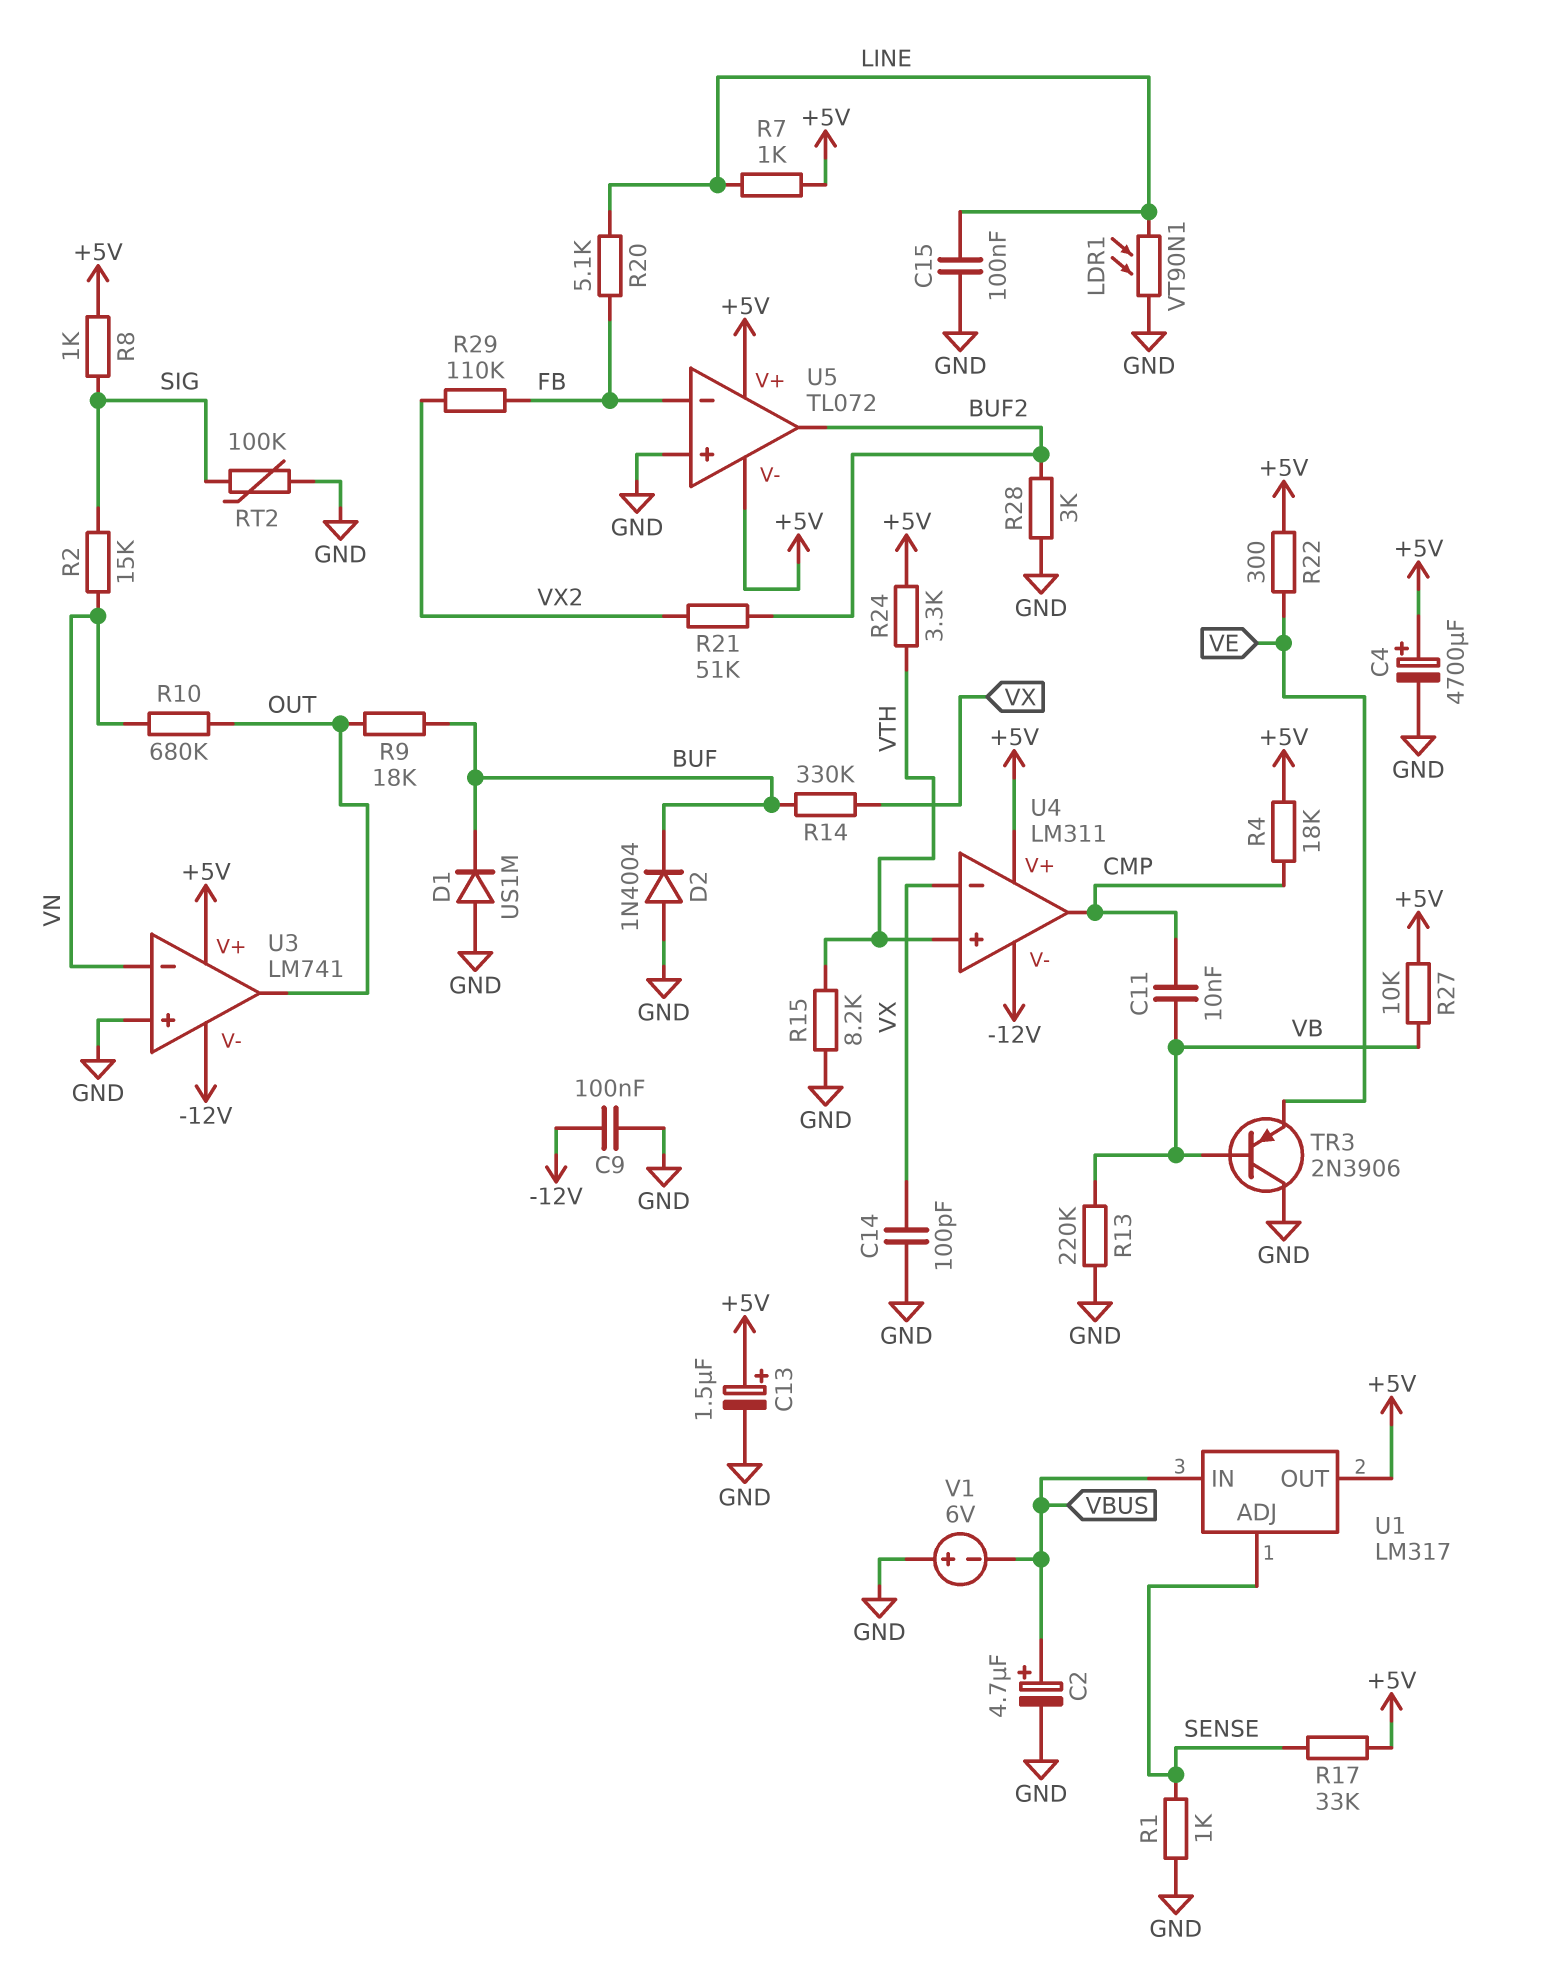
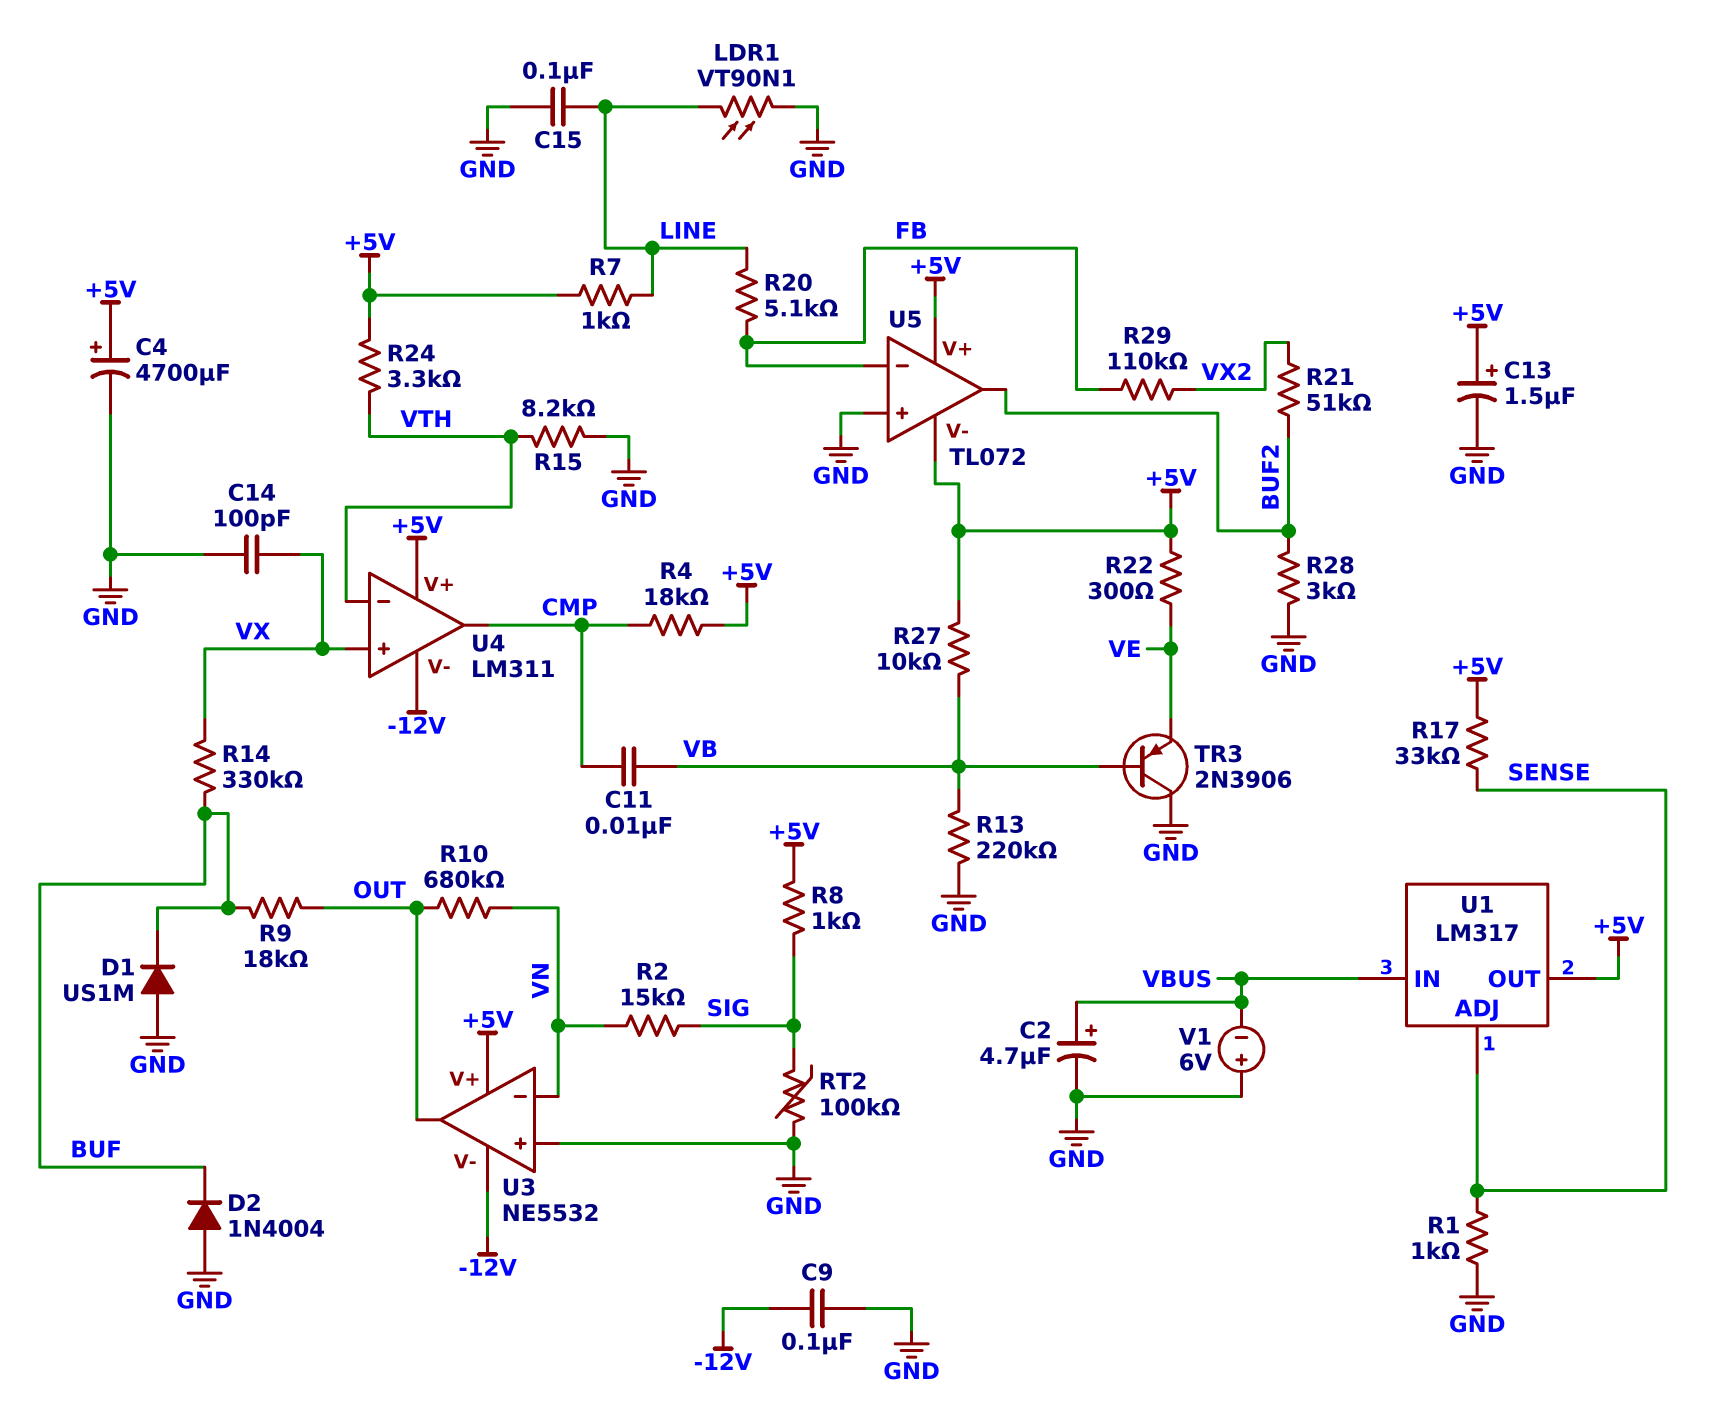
U3: LM741 -> NE5532
U4 pin in+: VTH -> VX
U4 pin in-: VX -> VTH

